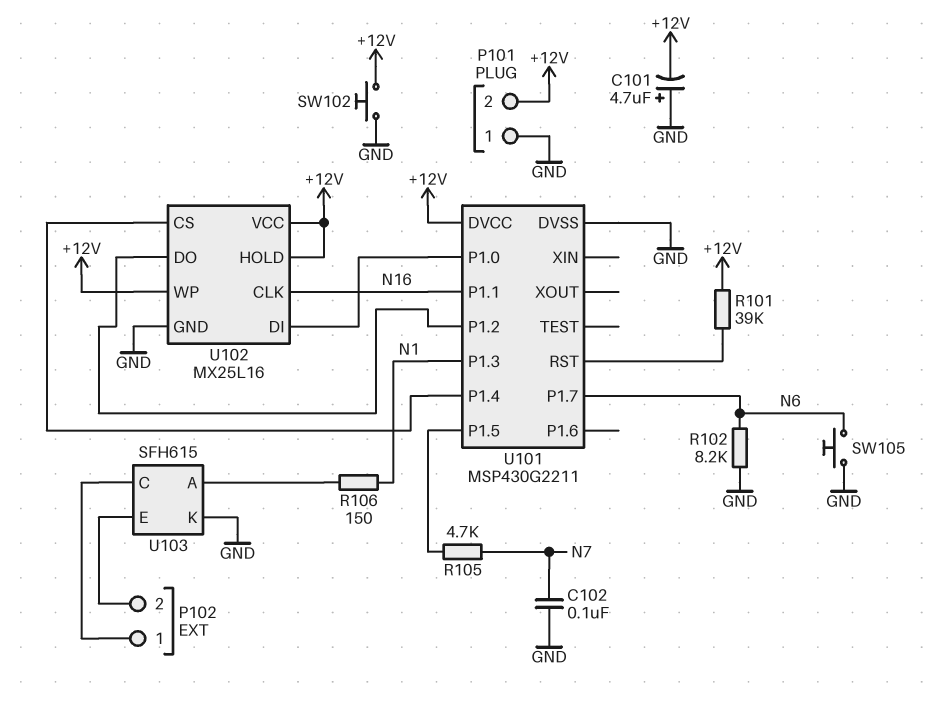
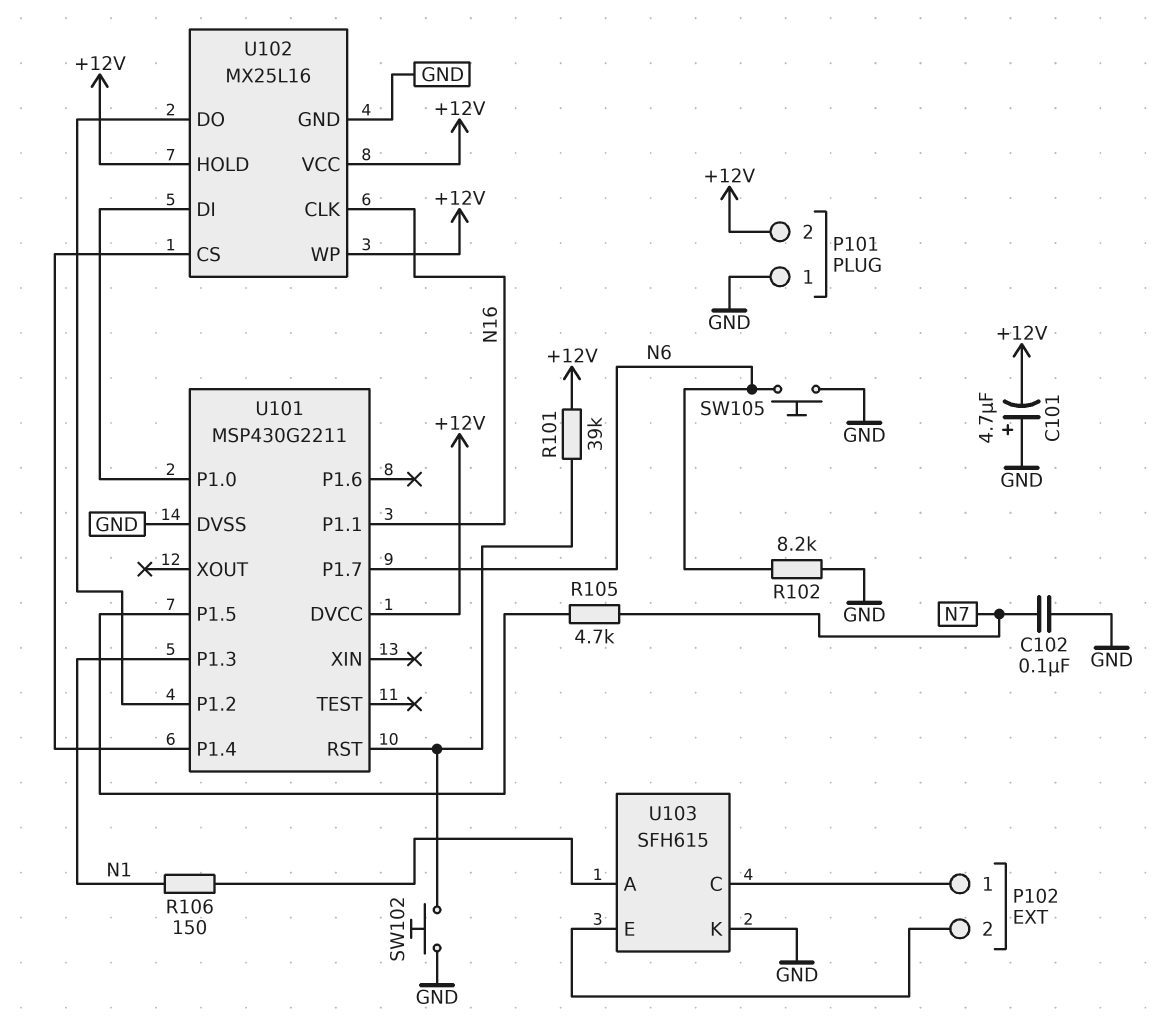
SW102: button (+12V, GND) -> button (GND, U101/RST)

